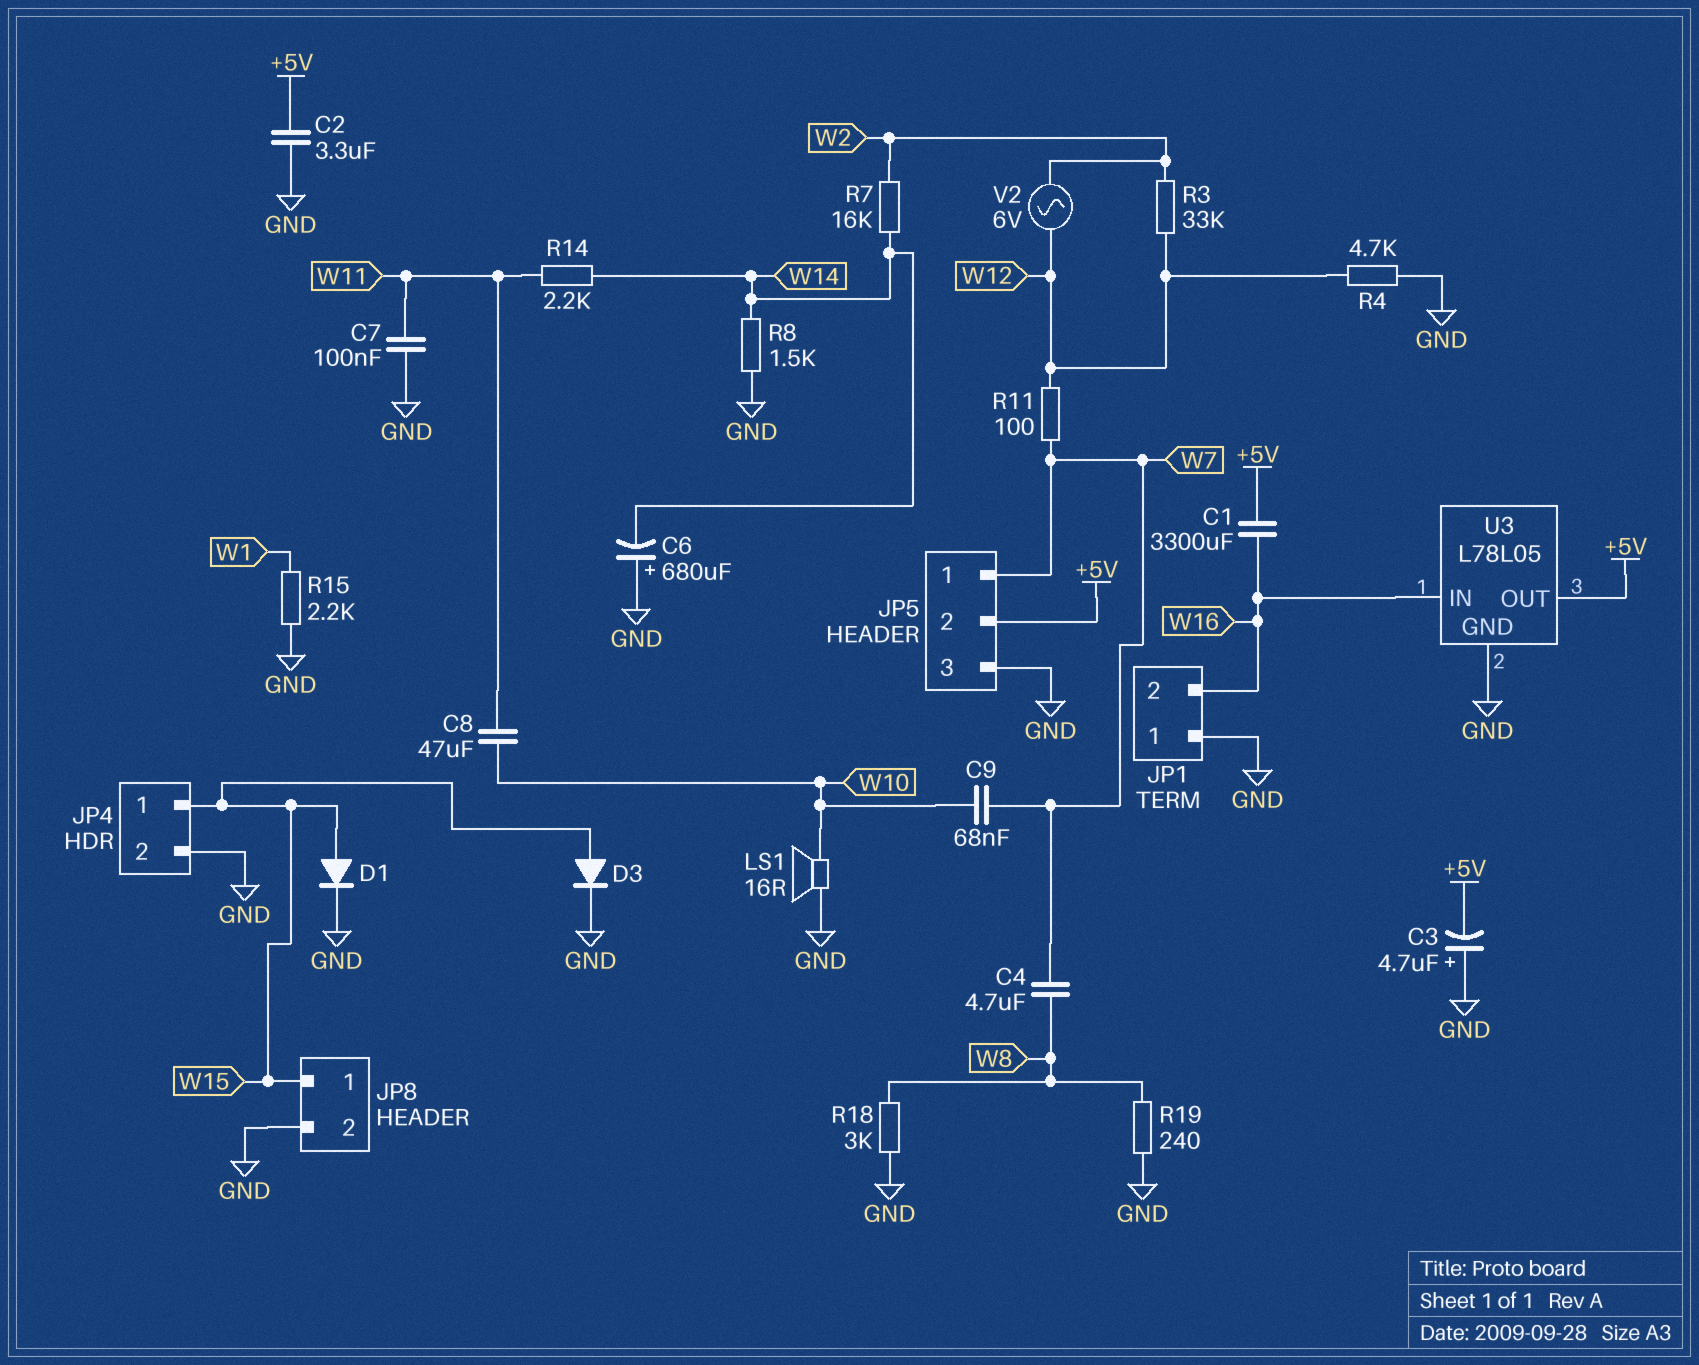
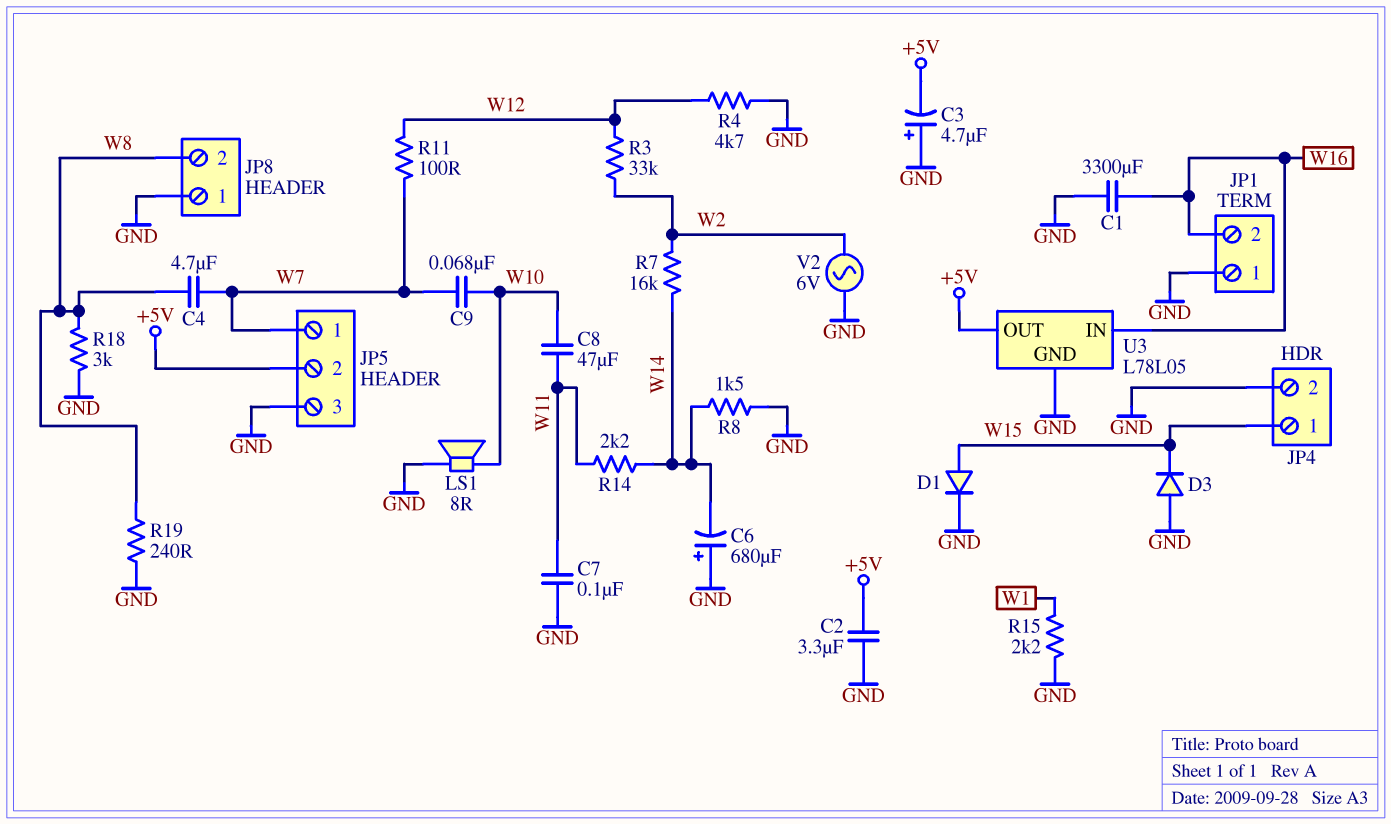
C1: 3300uF (+5V, W16) -> 3300uF (GND, W16)
D3: diode (A W15, K GND) -> diode (A GND, K W15)
JP8 pin 1: W15 -> GND
JP8 pin 2: GND -> W8
LS1: speaker 16R (GND, W10) -> speaker 8R (GND, W10)
V2: AC 6V (W2, W12) -> AC 6V (GND, W2)

